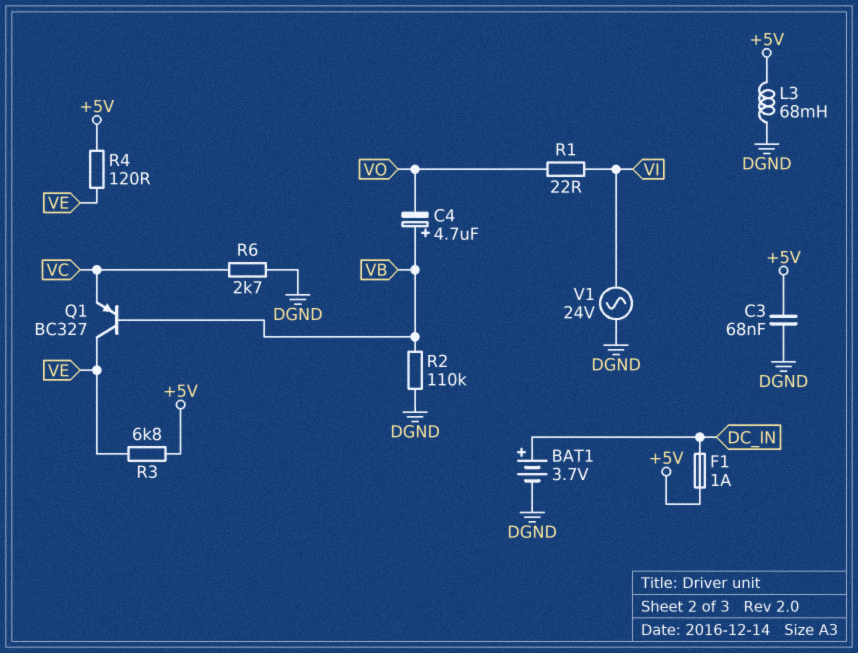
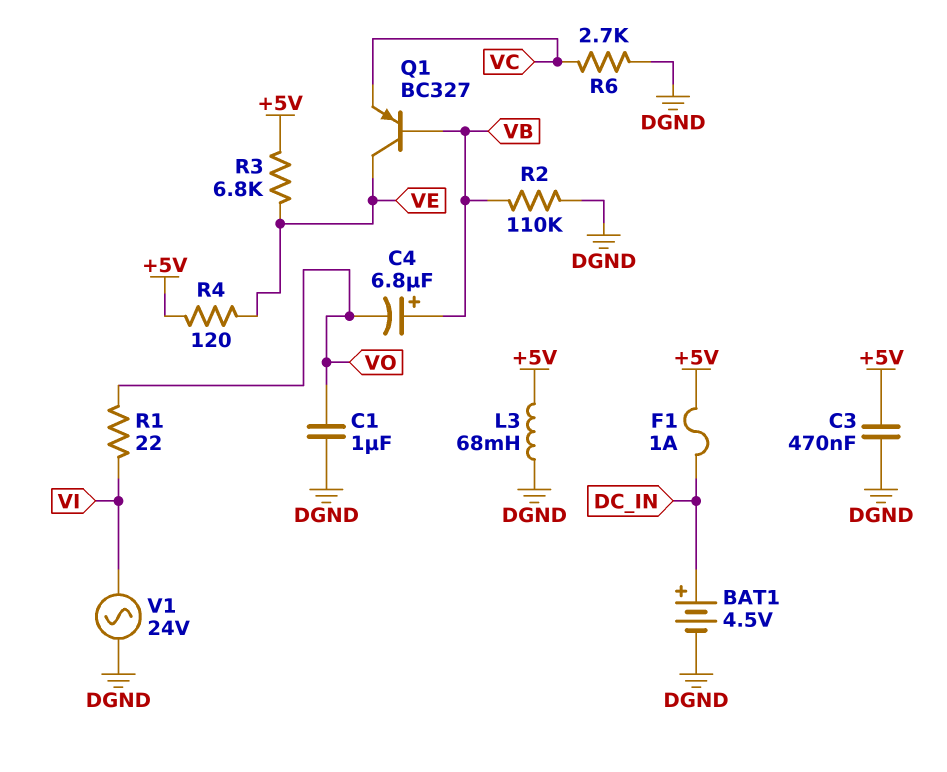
BAT1: 3.7V (plus DC_IN, minus DGND) -> 4.5V (plus DC_IN, minus DGND)
C1: none -> 1uF (DGND, VO)
C3: 68nF (+5V, DGND) -> 470nF (+5V, DGND)
C4: 4.7uF (plus VB, minus VO) -> 6.8uF (plus VB, minus VO)

